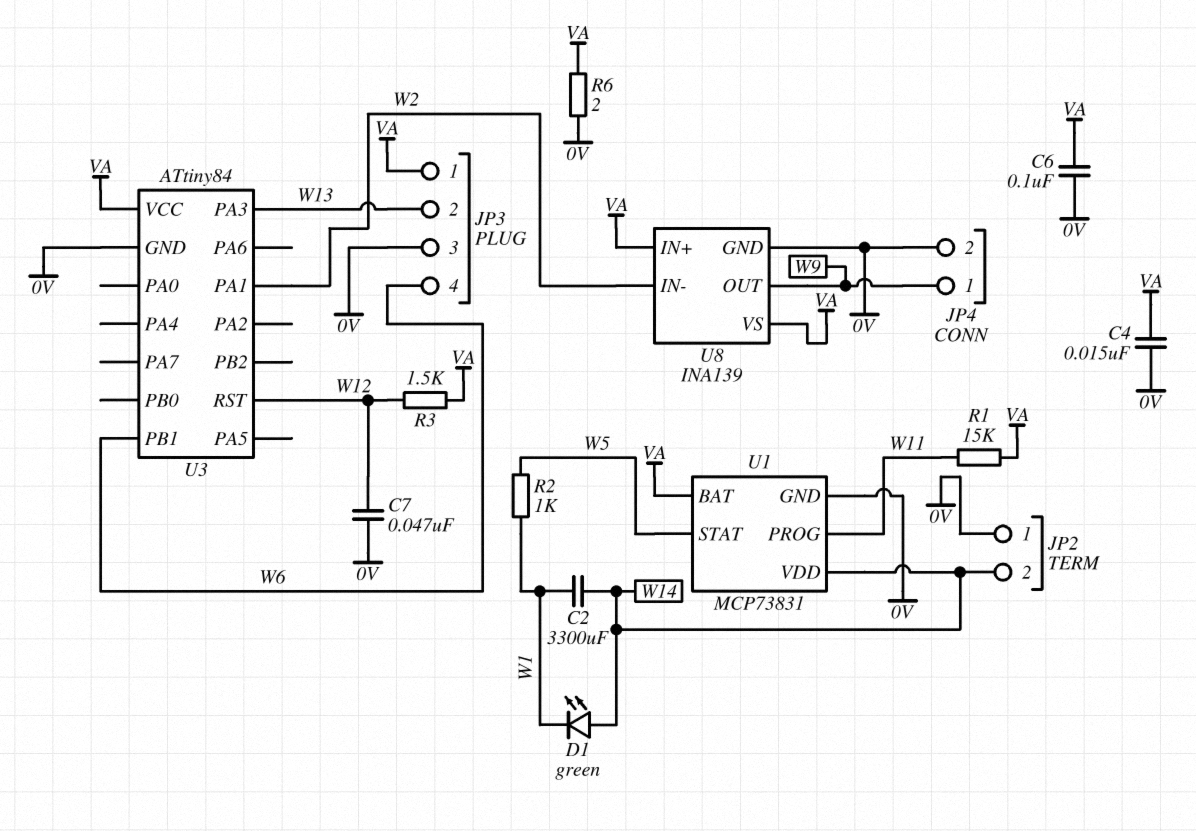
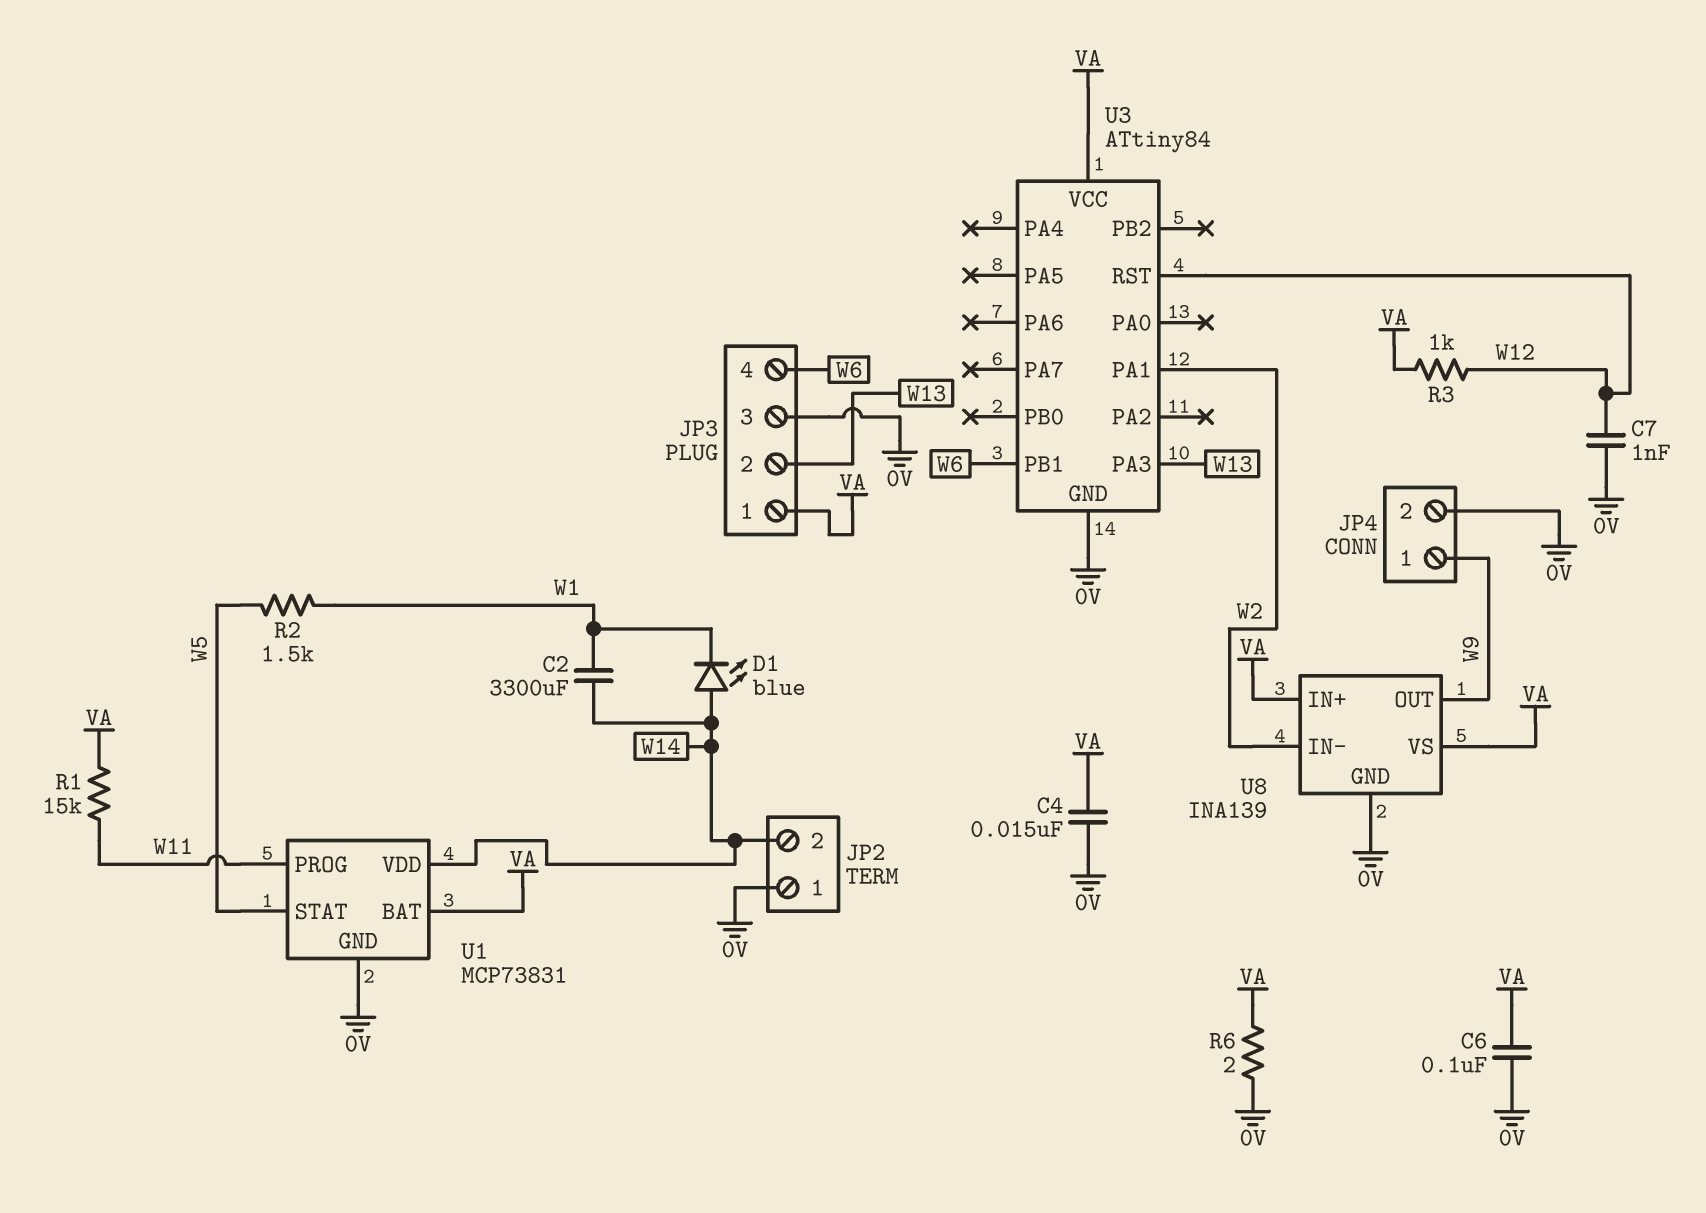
C7: 47nF (0V, W12) -> 1nF (0V, W12)
D1: LED green (A W14, K W1) -> LED blue (A W14, K W1)
R2: 1k (W1, W5) -> 1.5k (W1, W5)
R3: 1.5k (VA, W12) -> 1k (VA, W12)

